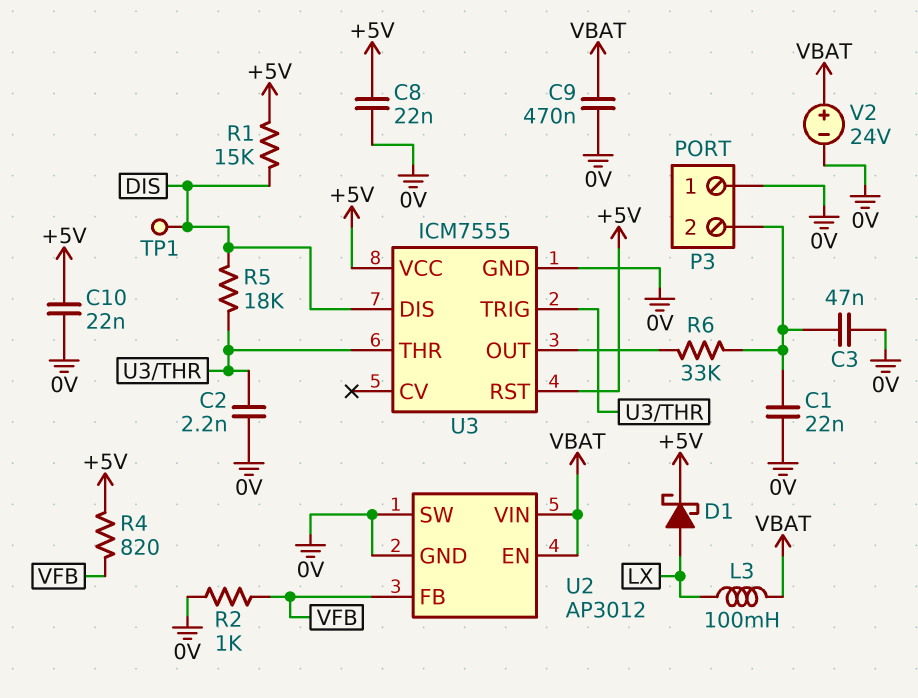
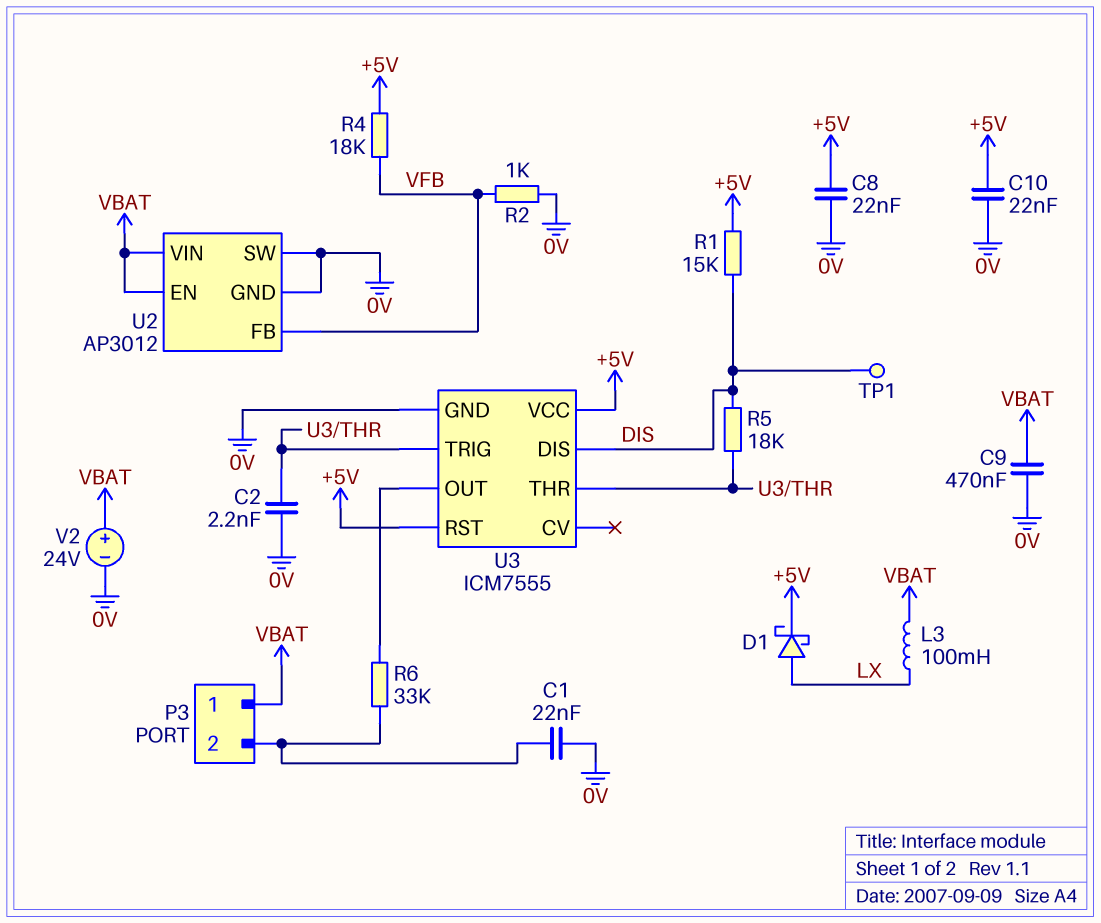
C3: 47nF (0V, P3/2) -> none
P3 pin 1: 0V -> VBAT
R4: 820 (+5V, VFB) -> 18k (+5V, VFB)

